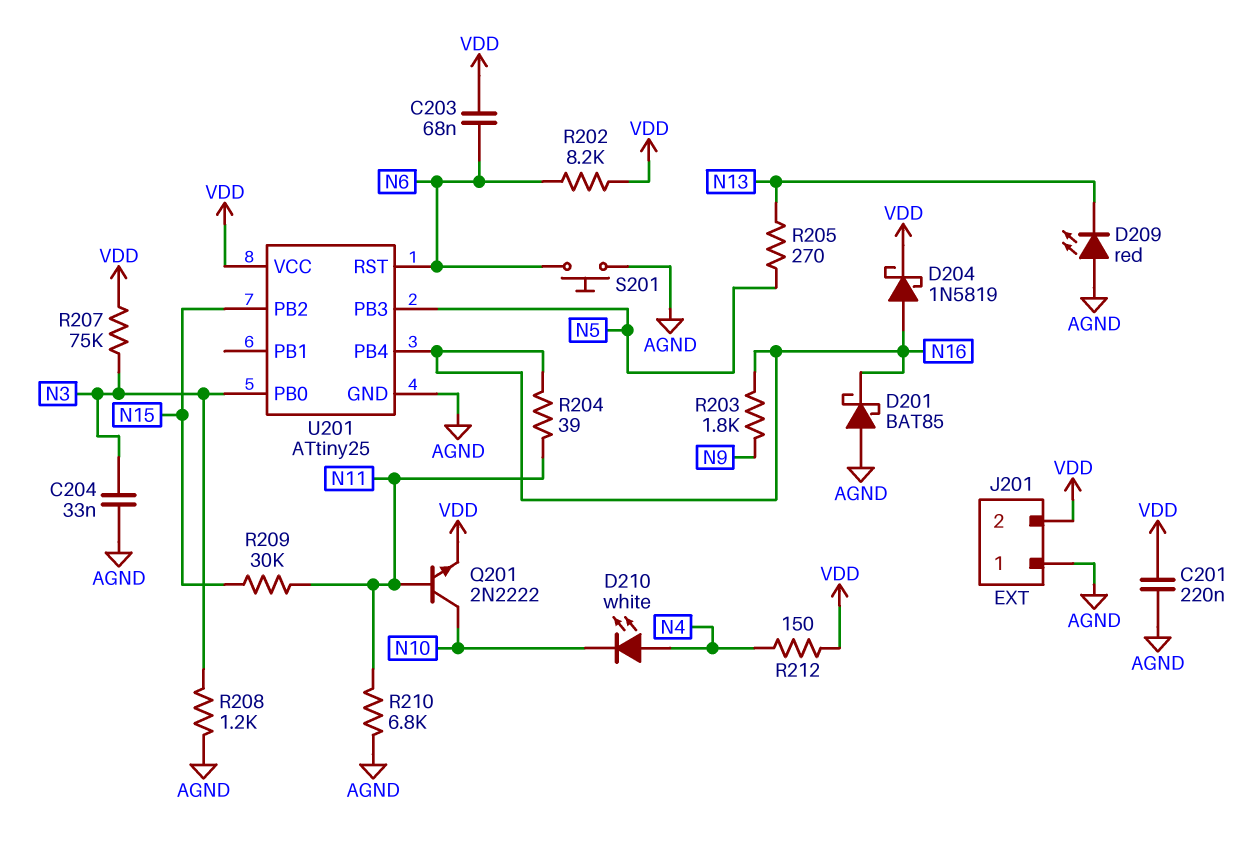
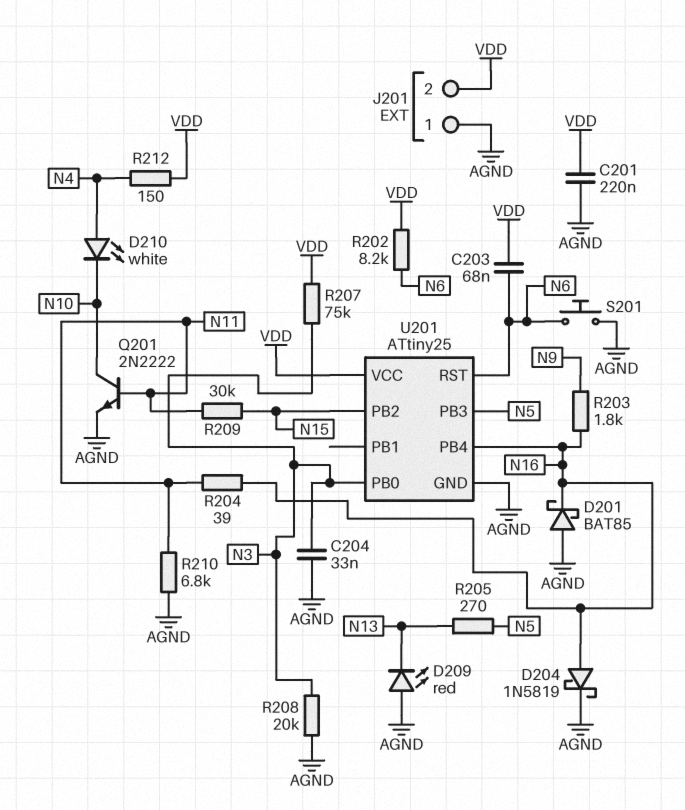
D204: schottky 1N5819 (A N16, K VDD) -> schottky 1N5819 (A N16, K AGND)
Q201: NPN 2N2222 (B N11, C N10, E VDD) -> NPN 2N2222 (B N11, C N10, E AGND)
R208: 1.2k (AGND, N3) -> 20k (AGND, N3)

